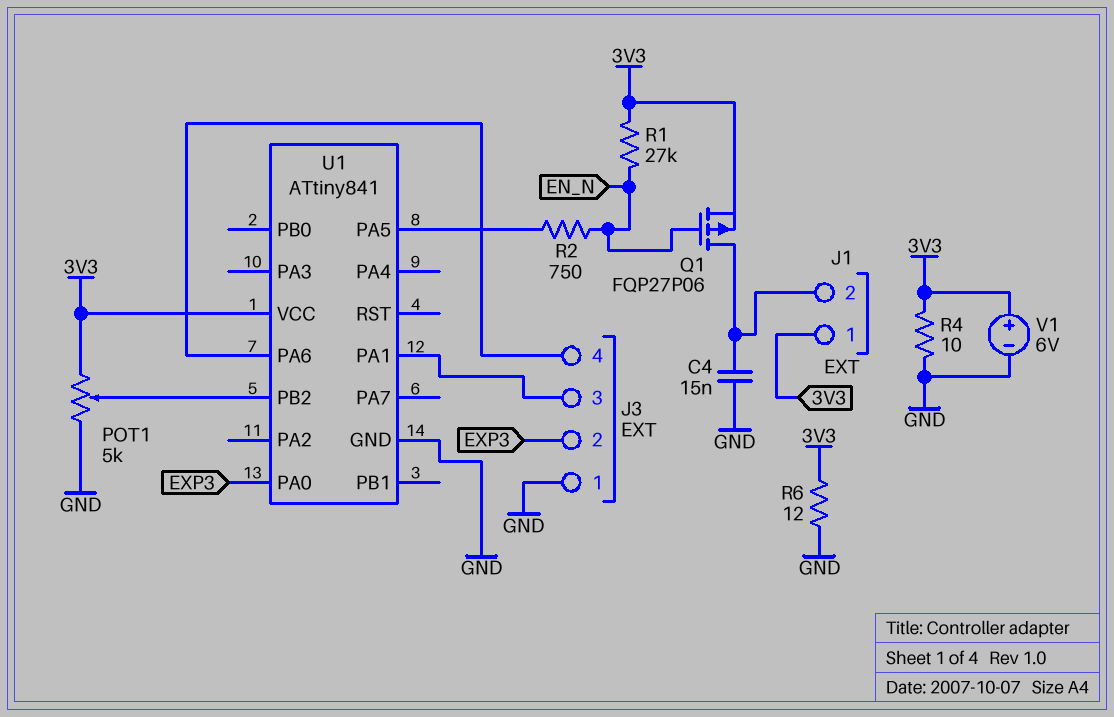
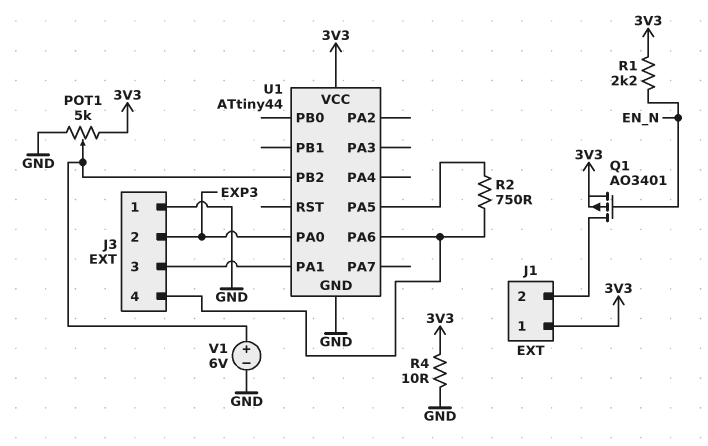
C4: 15nF (GND, J1/2) -> none
Q1: PMOS FQP27P06 (G EN_N, D J1/2, S 3V3) -> PMOS AO3401 (G EN_N, D J1/2, S 3V3)
R1: 27k (3V3, EN_N) -> 2.2k (3V3, EN_N)
R2: 750 (EN_N, U1/PA5) -> 750 (J3/4, U1/PA5)
R6: 12 (3V3, GND) -> none
U1: ATtiny841 -> ATtiny44
V1: 6V (plus 3V3, minus GND) -> 6V (plus U1/PB2, minus GND)

